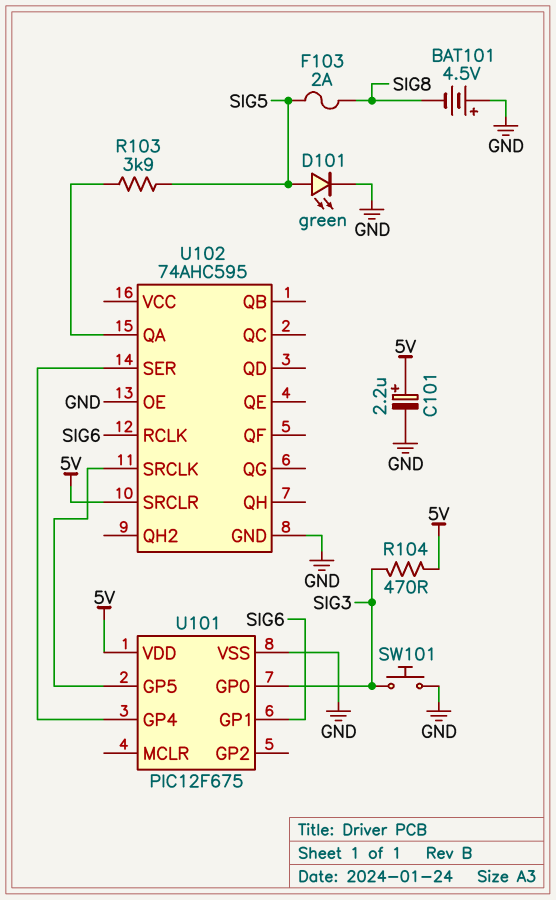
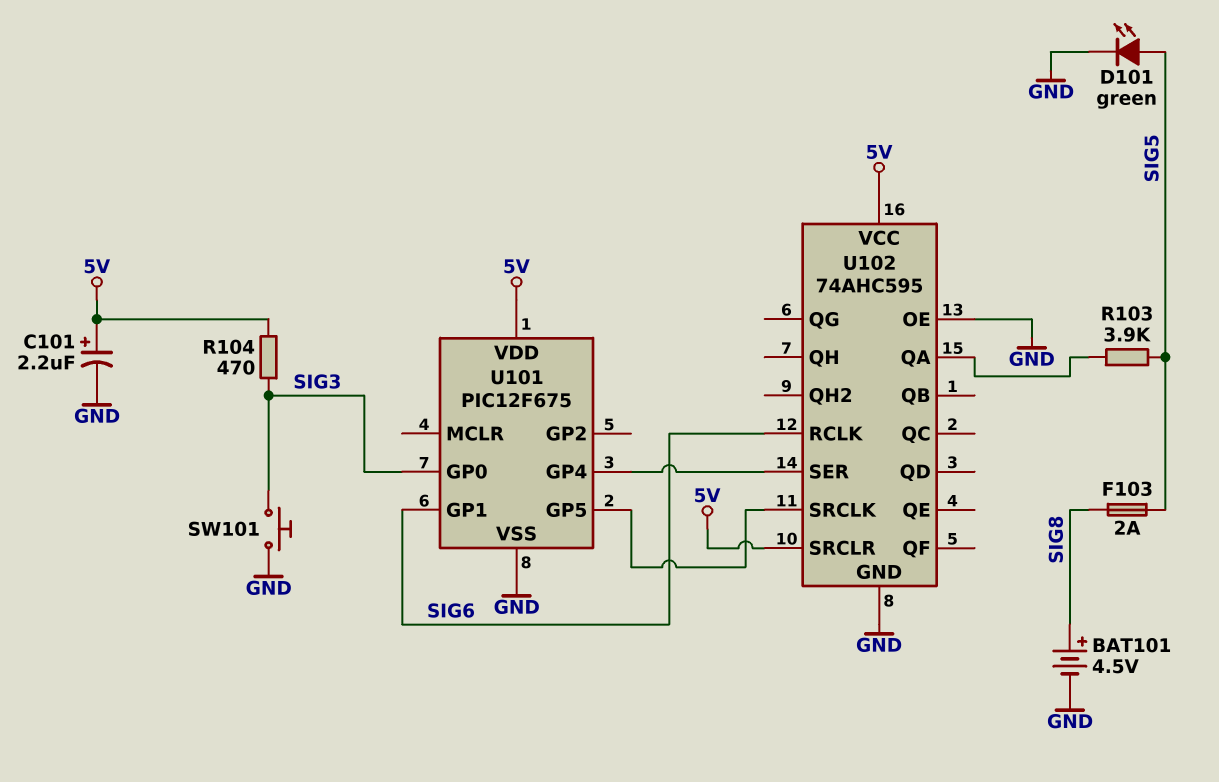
BAT101: 4.5V (plus GND, minus SIG8) -> 4.5V (plus SIG8, minus GND)
U102 pin VCC: none -> 5V

